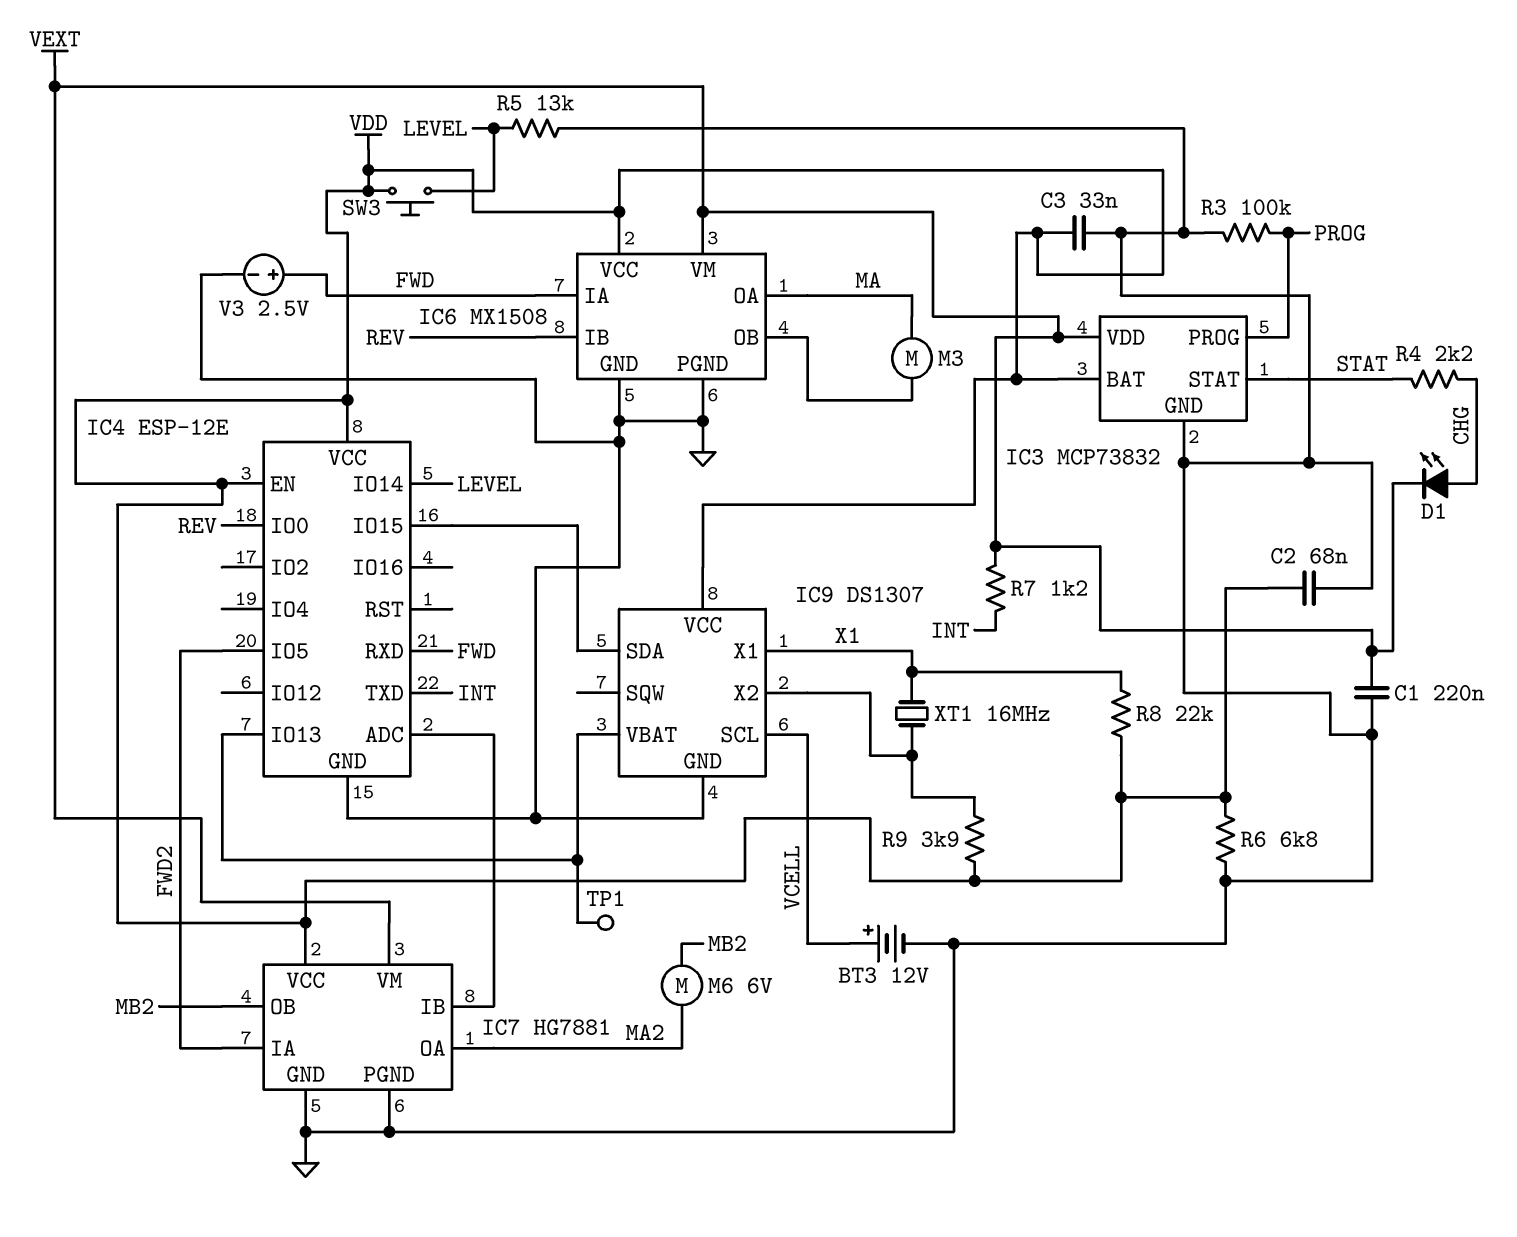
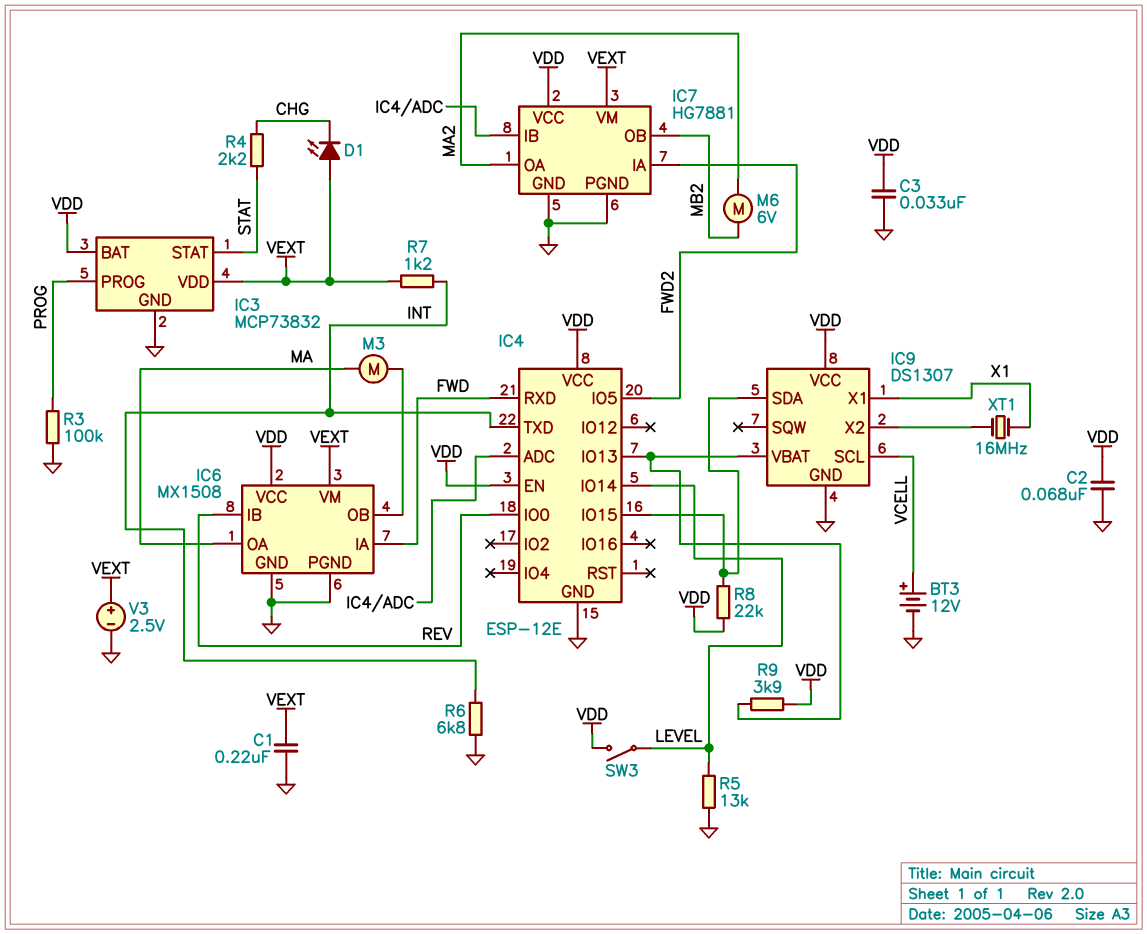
D1: LED (A CHG, K VEXT) -> LED (A VEXT, K CHG)
R6: 6.8k (GND, VDD) -> 6.8k (GND, INT)
R8: 22k (VDD, X1) -> 22k (IC4/IO15, VDD)
R9: 3.9k (IC9/X2, VDD) -> 3.9k (IC4/IO13, VDD)
SW3: button (LEVEL, VDD) -> switch (LEVEL, VDD)
TP1: test point (IC4/IO13) -> none
V3: 2.5V (plus FWD, minus GND) -> 2.5V (plus VEXT, minus GND)

